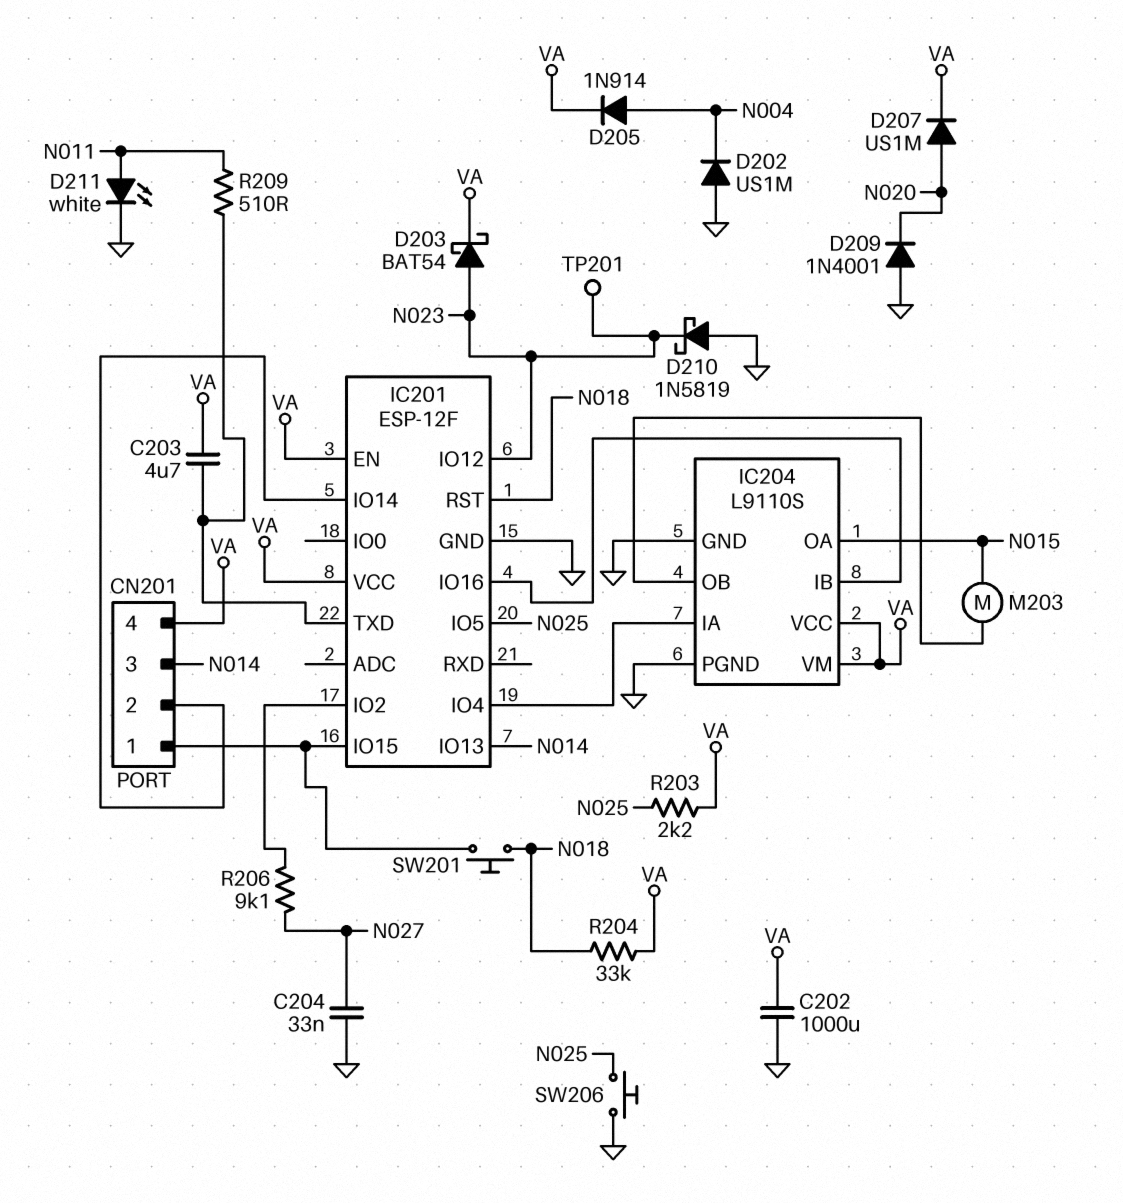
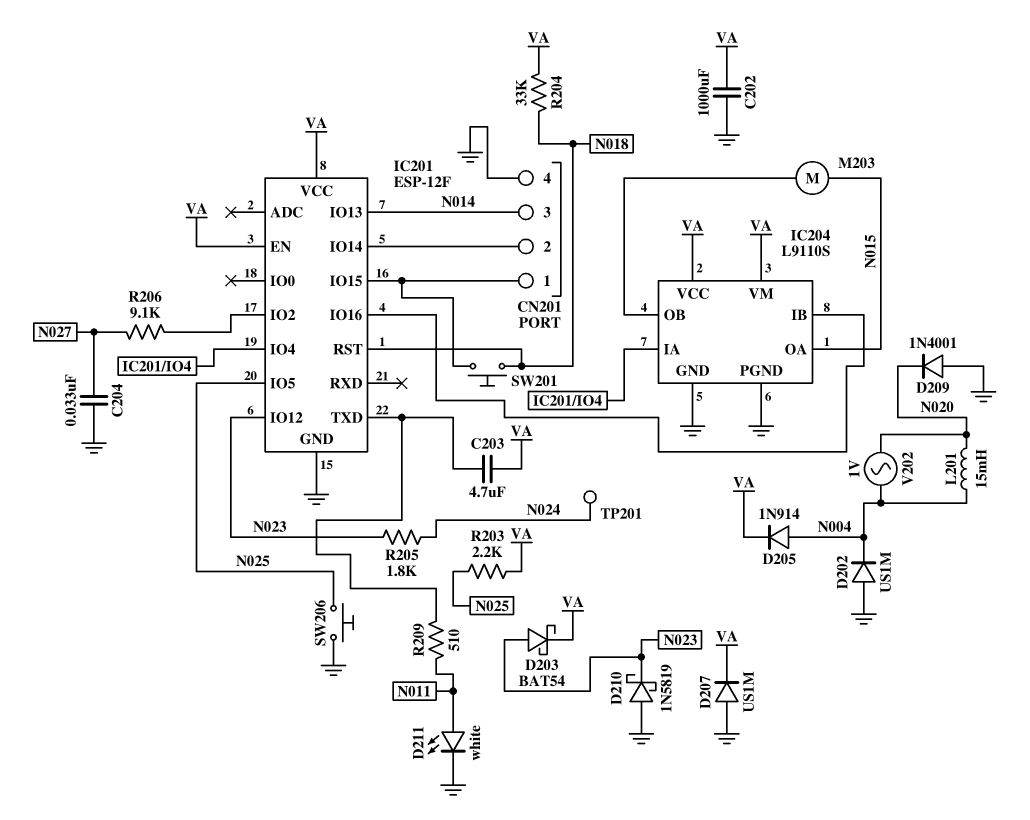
CN201 pin 4: VA -> GND
D207: diode US1M (A N020, K VA) -> diode US1M (A GND, K VA)
L201: none -> 15mH (N004, N020)
R205: none -> 1.8k (N023, N024)
TP201: test point (N023) -> test point (N024)
V202: none -> AC 1V (N004, N020)

